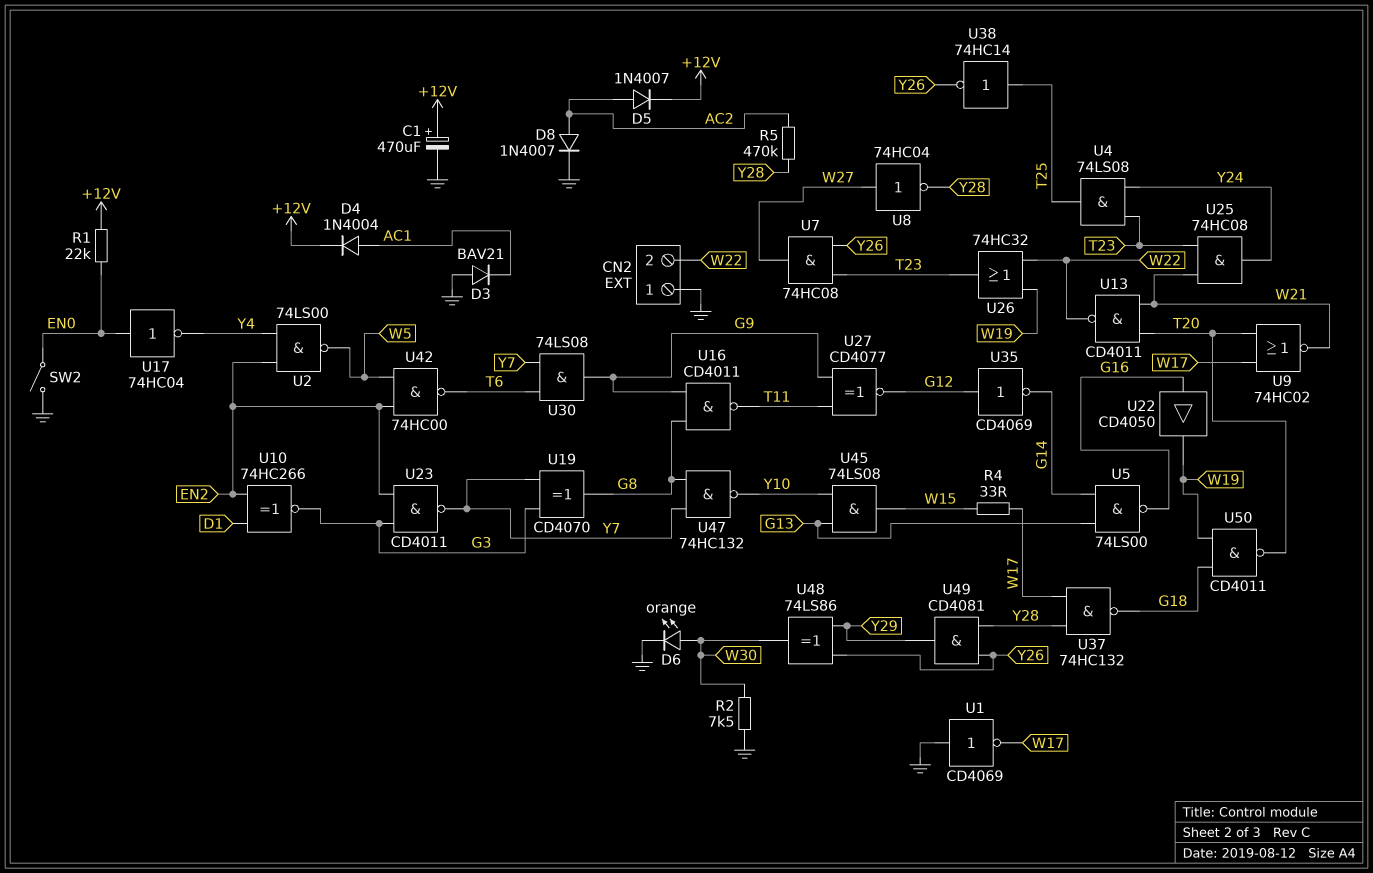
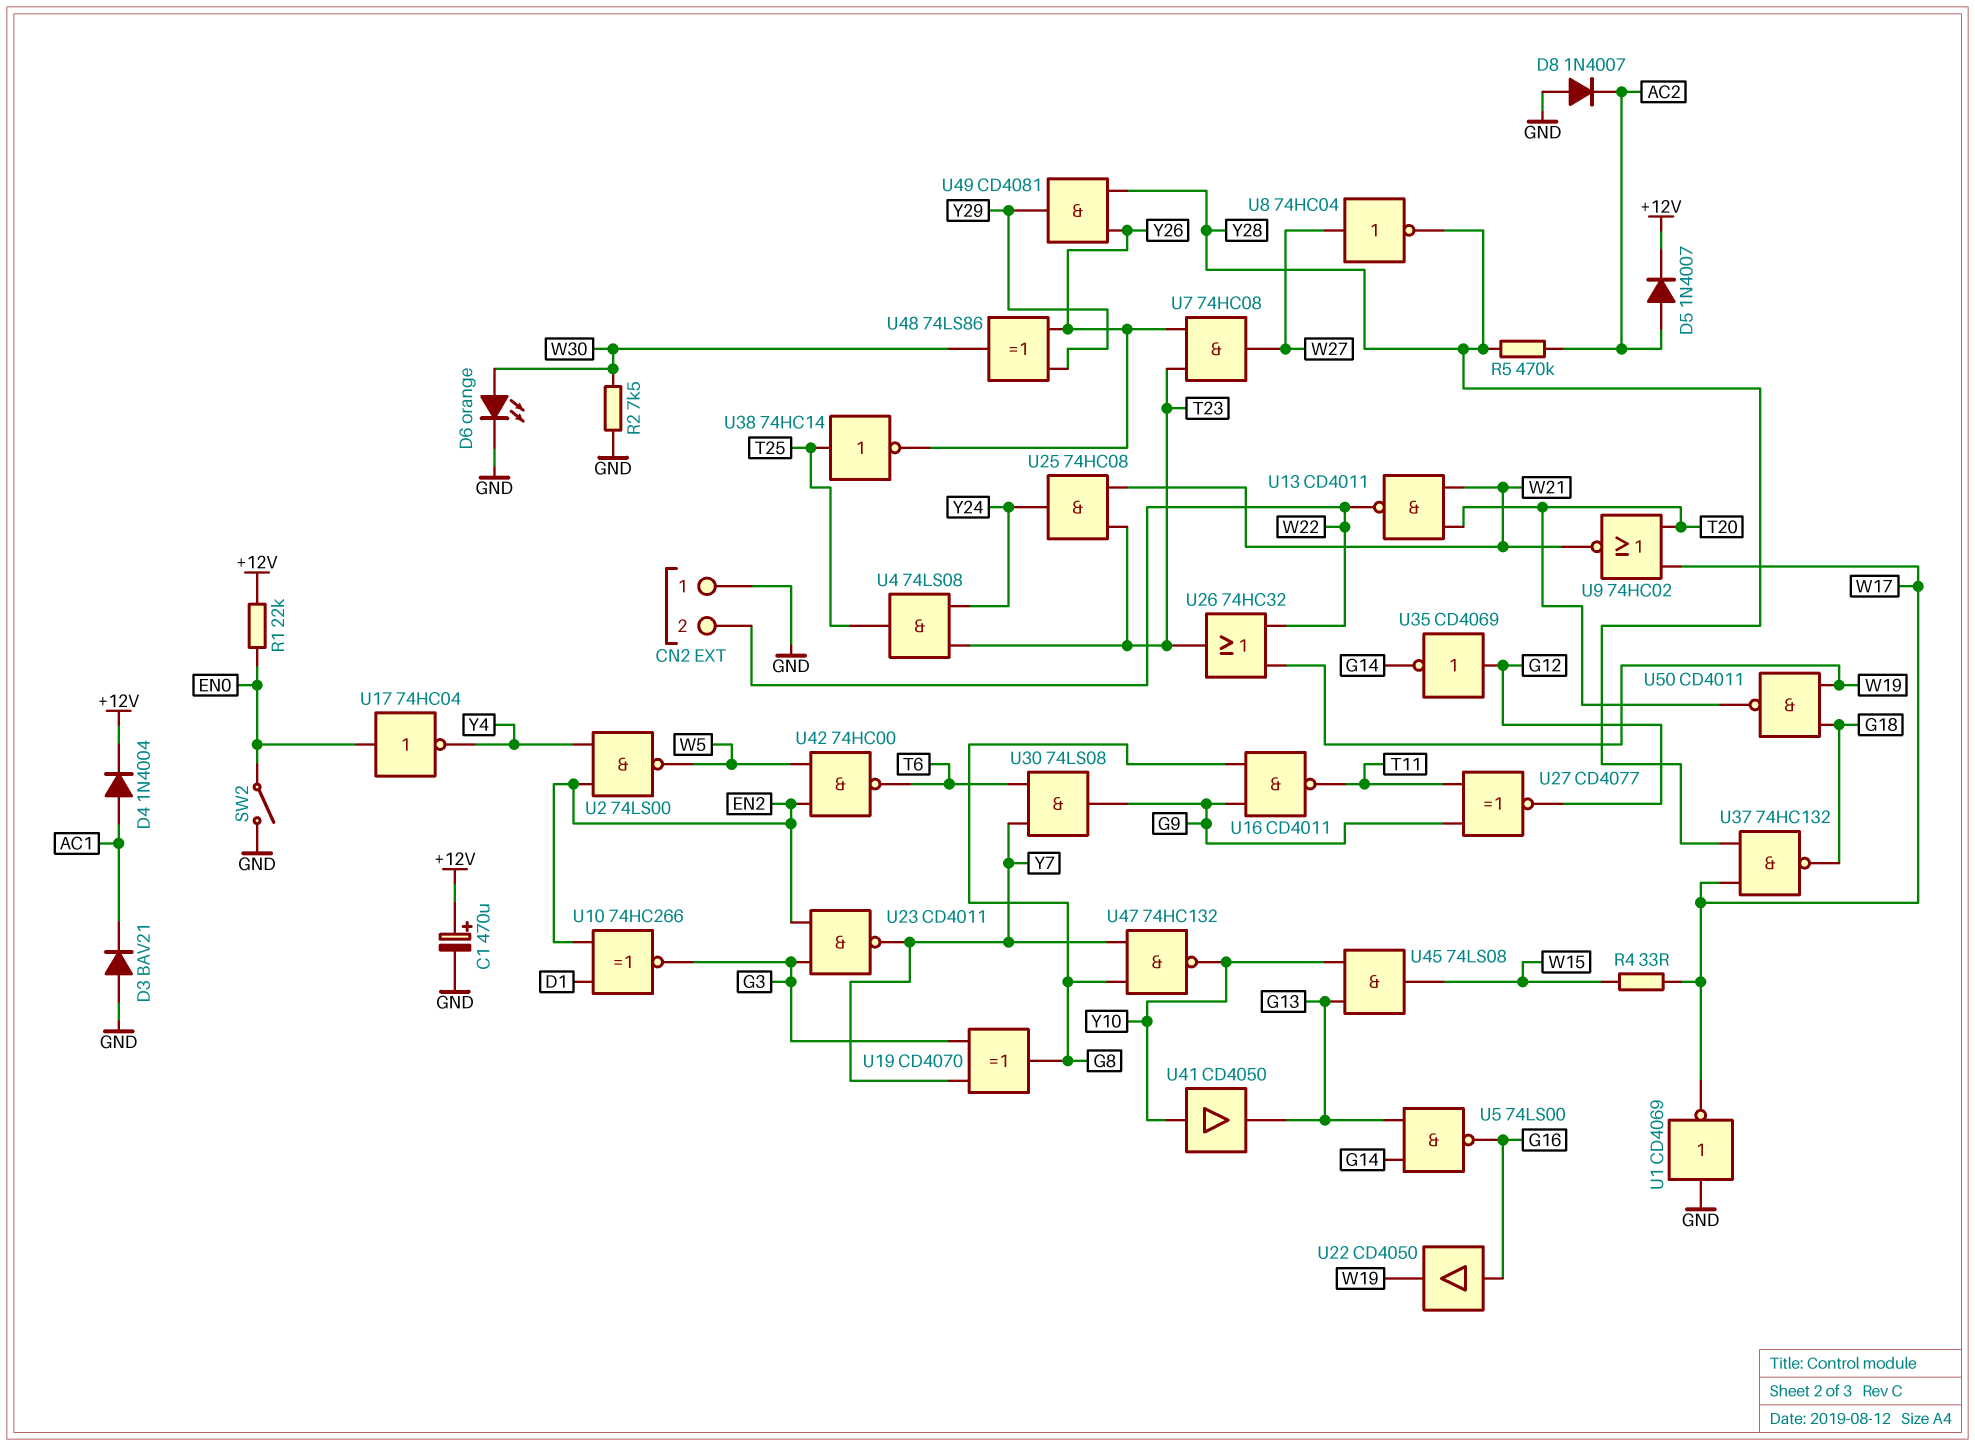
D8: diode 1N4007 (A AC2, K GND) -> diode 1N4007 (A GND, K AC2)
U41: none -> buffer CD4050 (in Y10, out G13)

